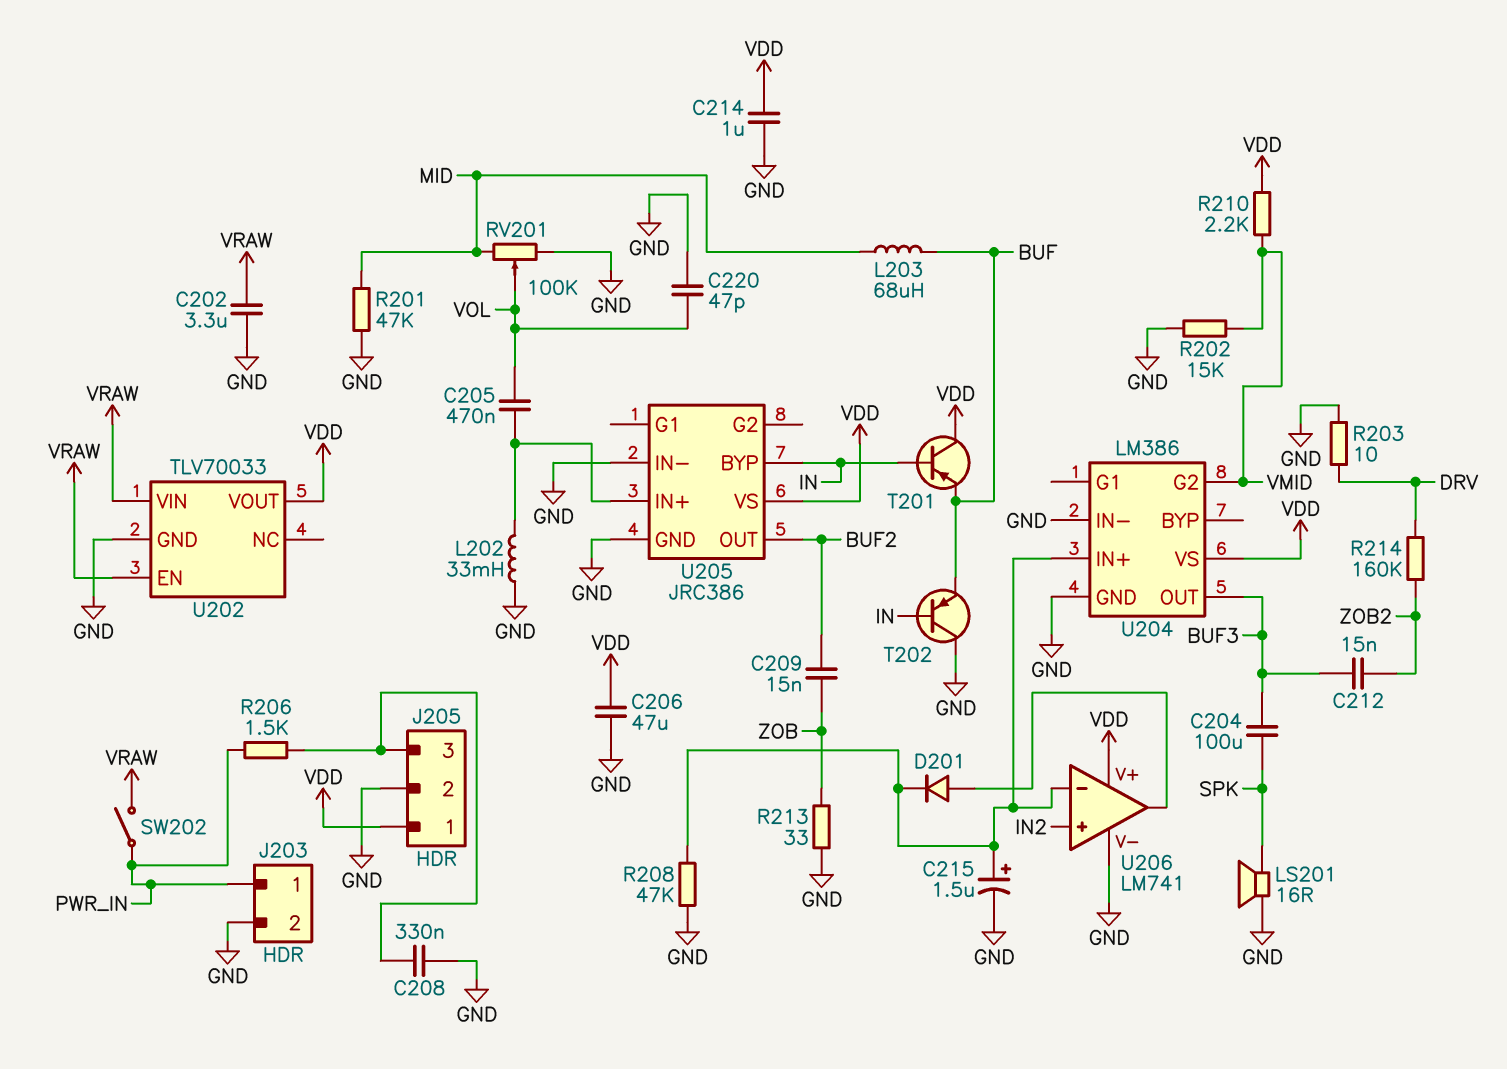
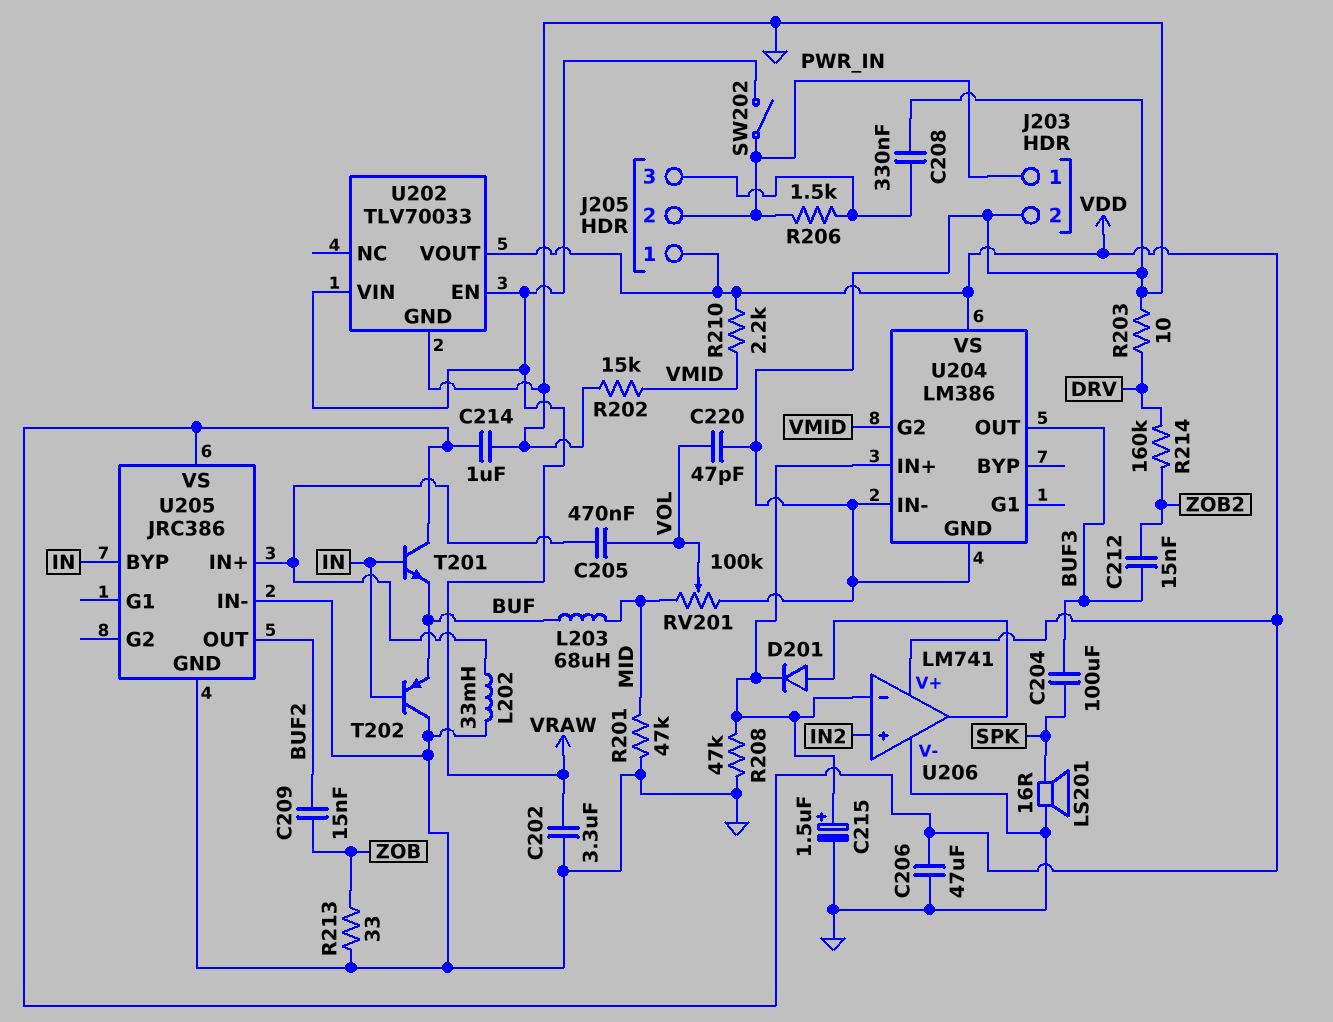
J205 pin 2: GND -> PWR_IN
T201: PNP (B IN, C VDD, E BUF) -> NPN (B IN, C VDD, E BUF)

